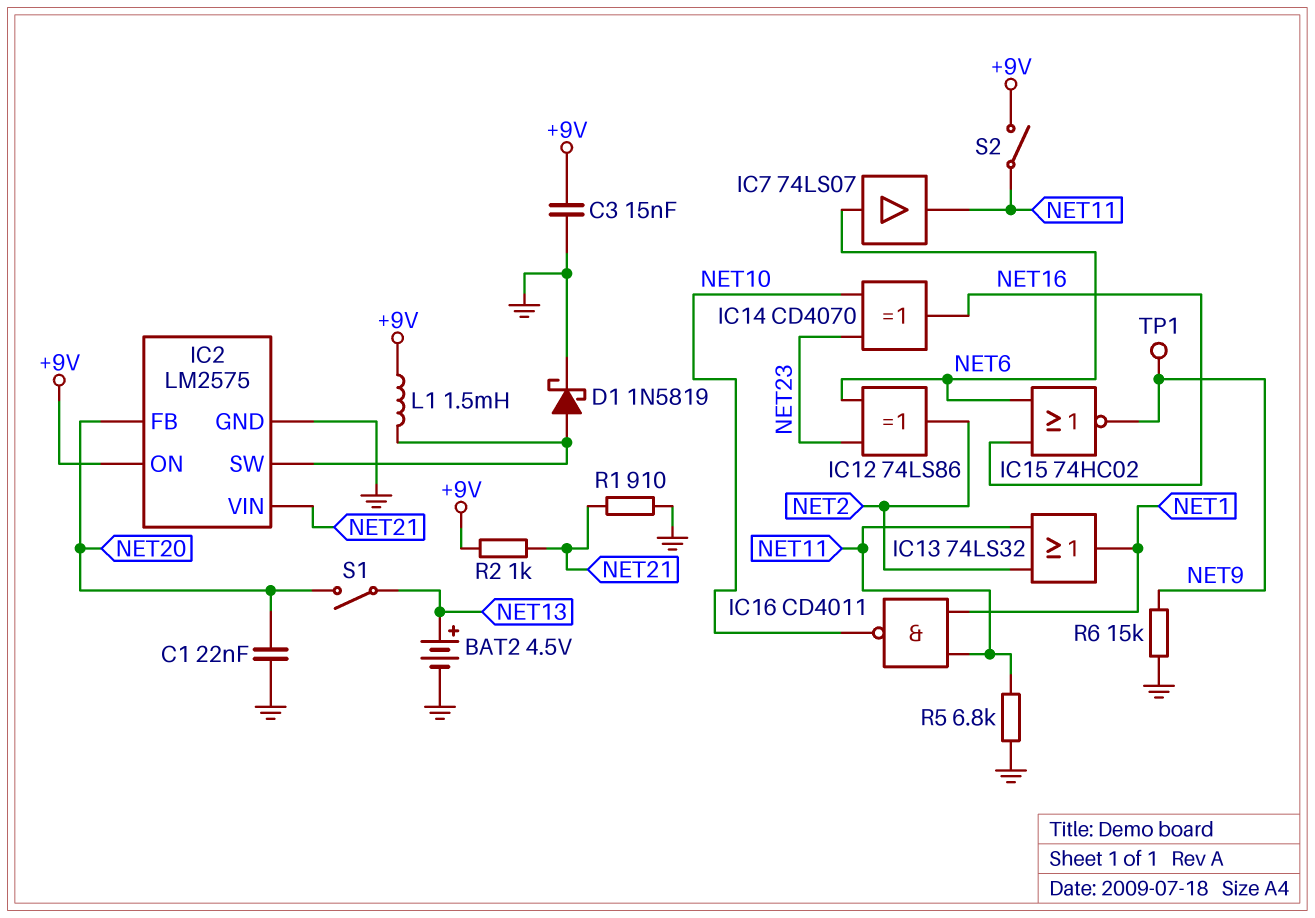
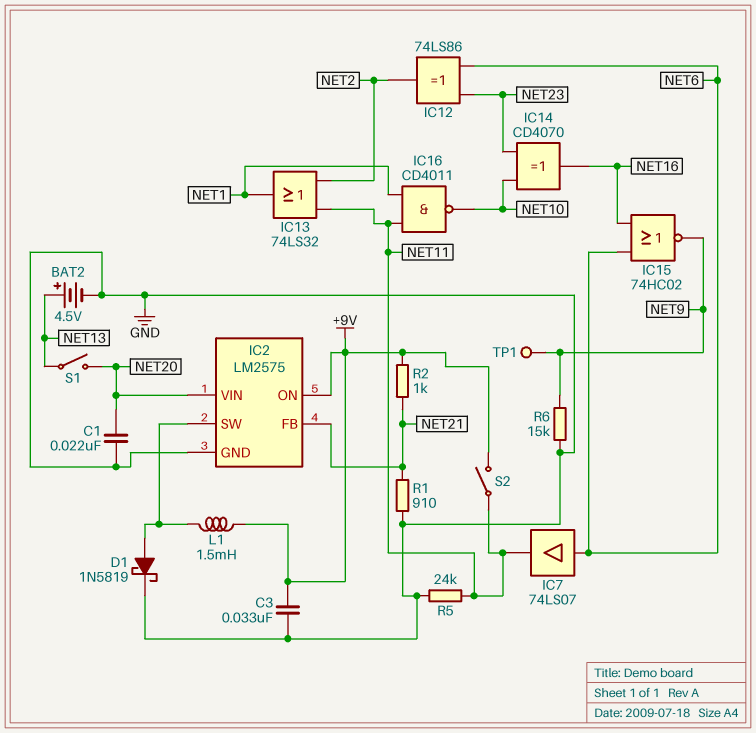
C3: 15nF (+9V, GND) -> 33nF (+9V, GND)
IC2 pin FB: NET20 -> NET21
IC2 pin VIN: NET21 -> NET20
R5: 6.8k (GND, NET11) -> 24k (GND, NET11)

